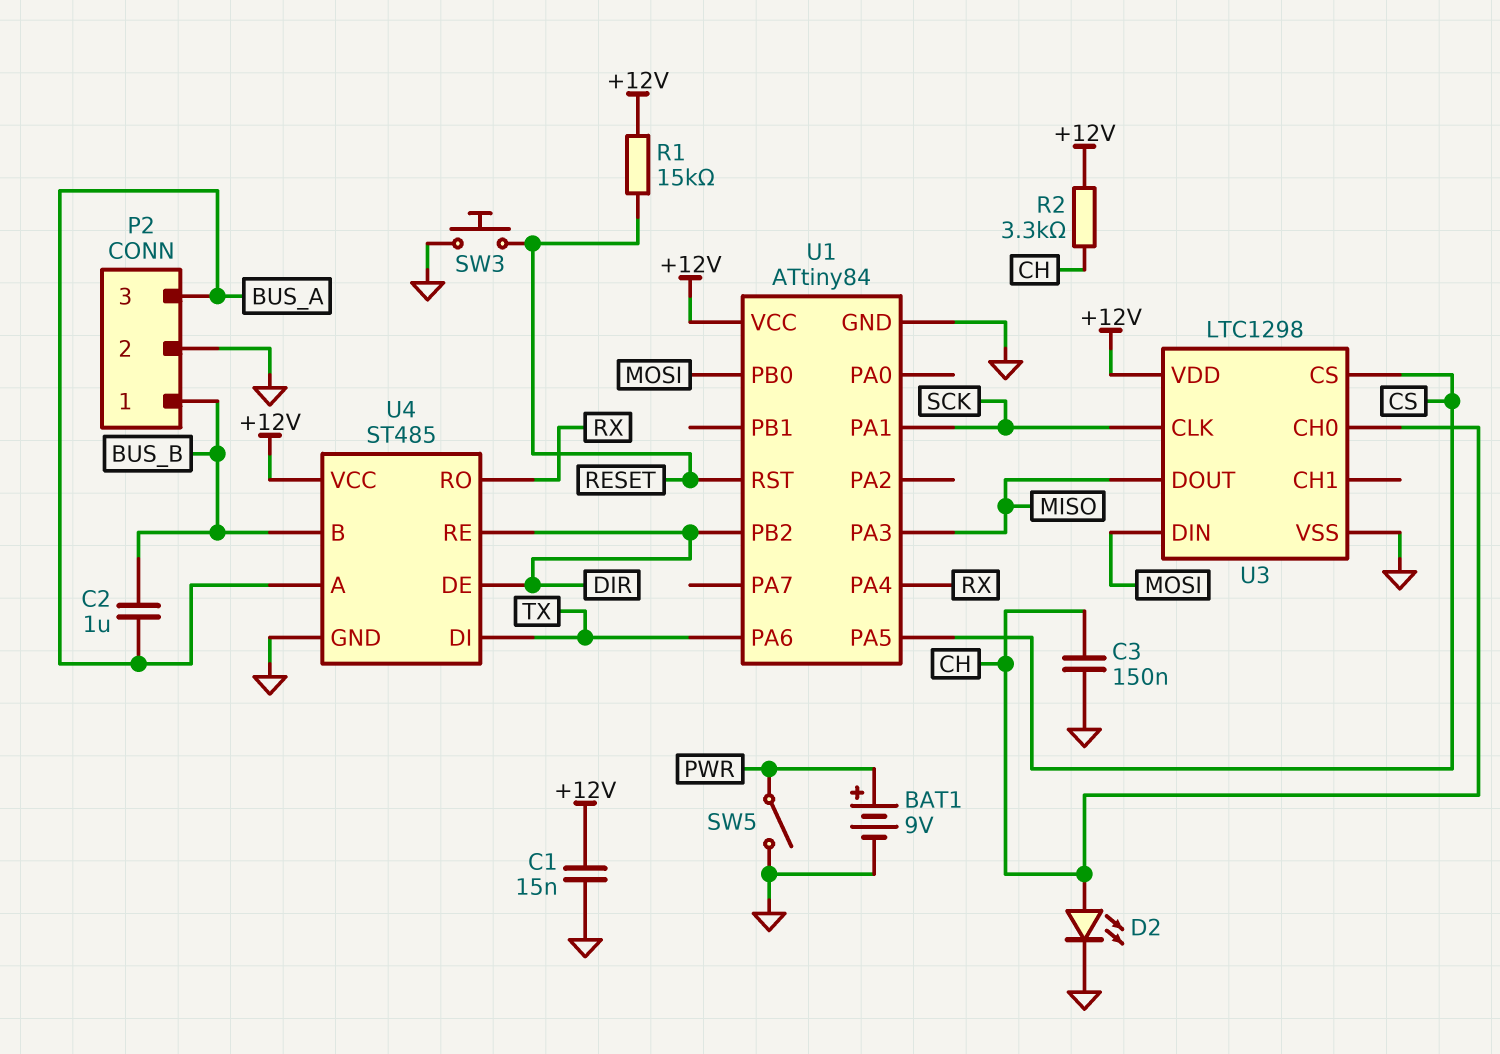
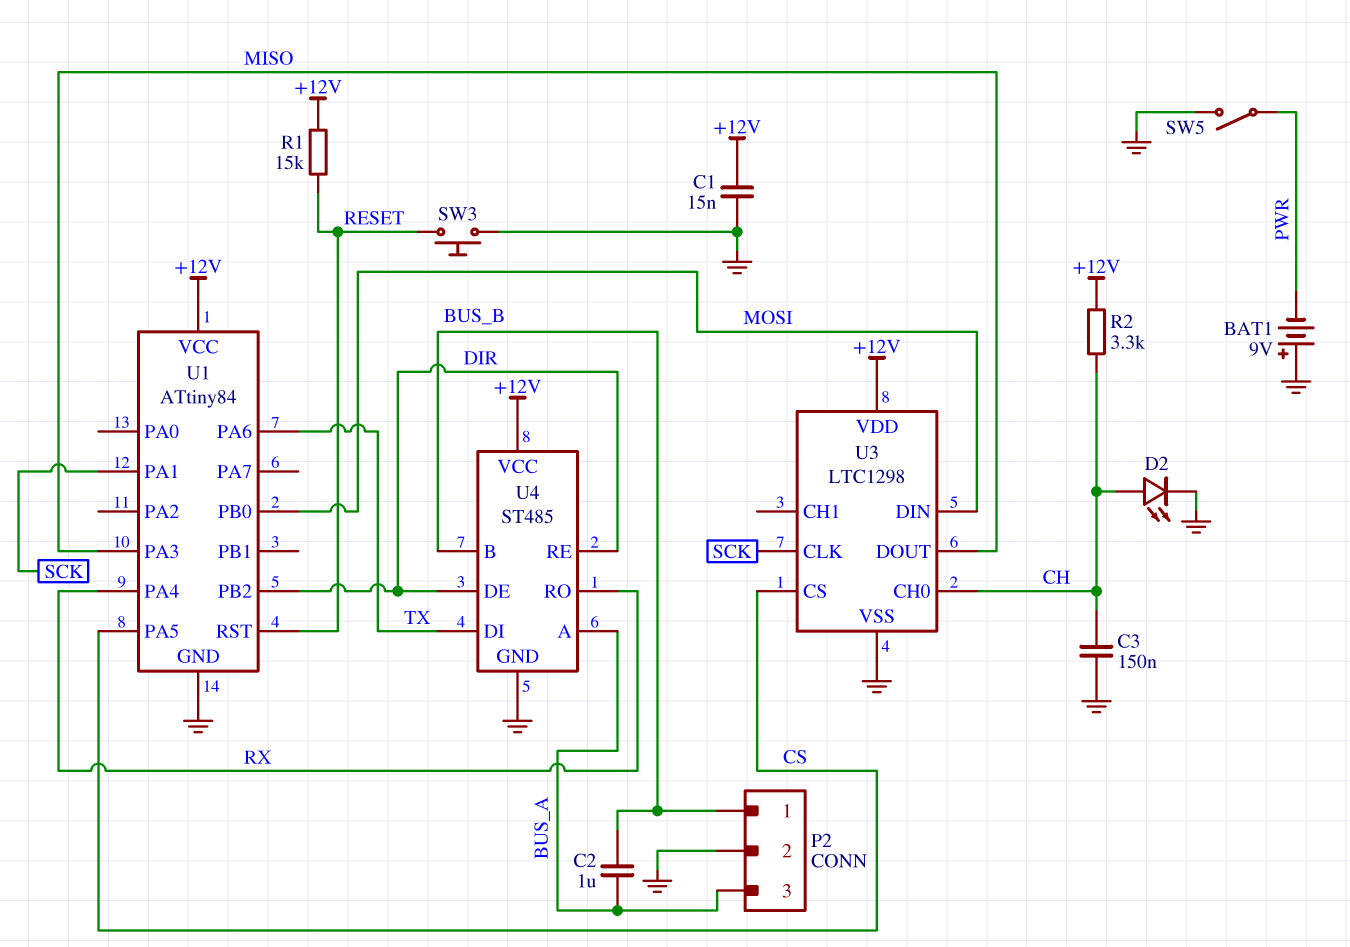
BAT1: 9V (plus PWR, minus GND) -> 9V (plus GND, minus PWR)

